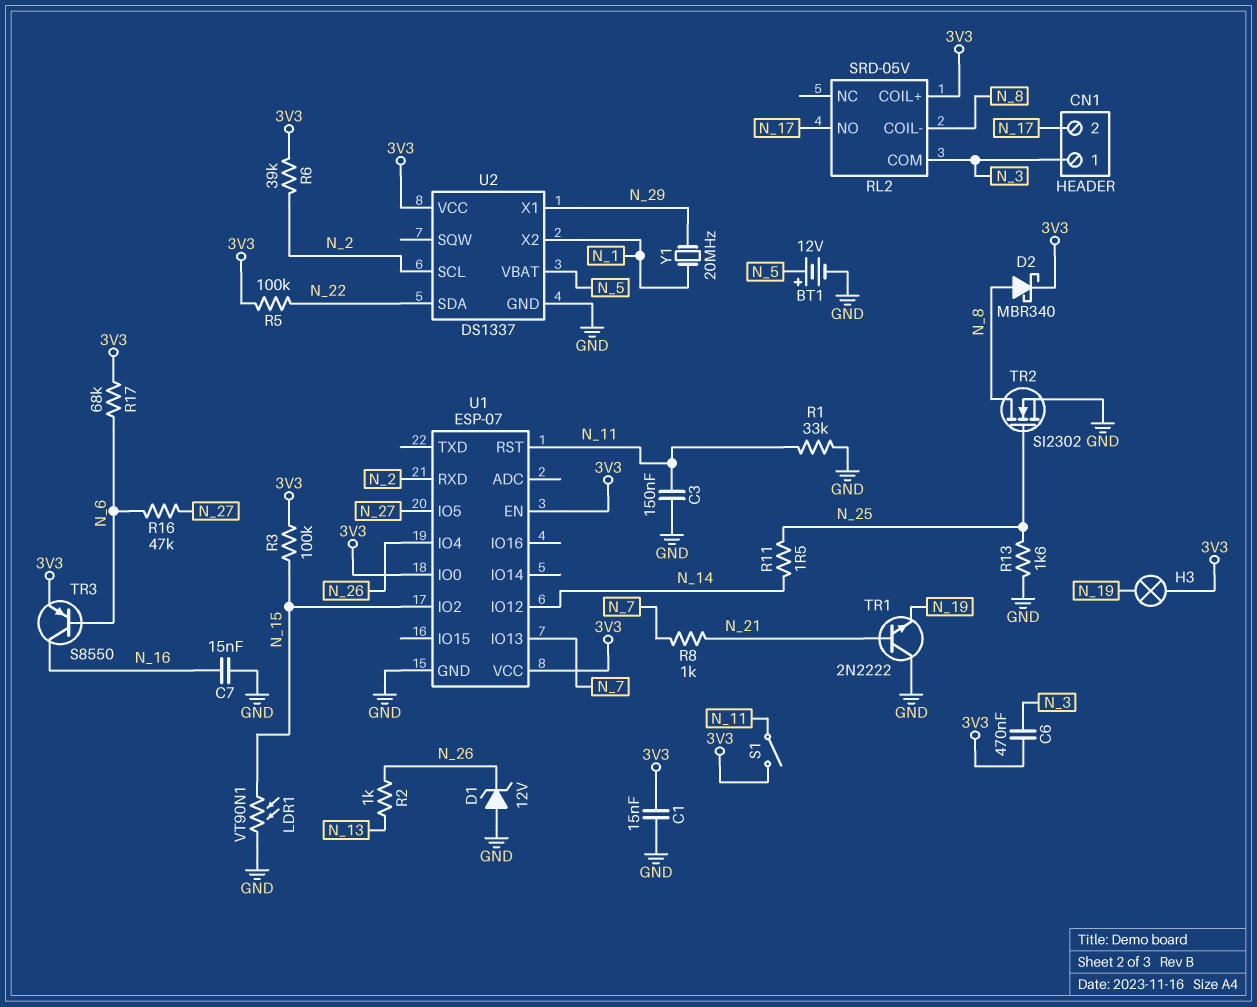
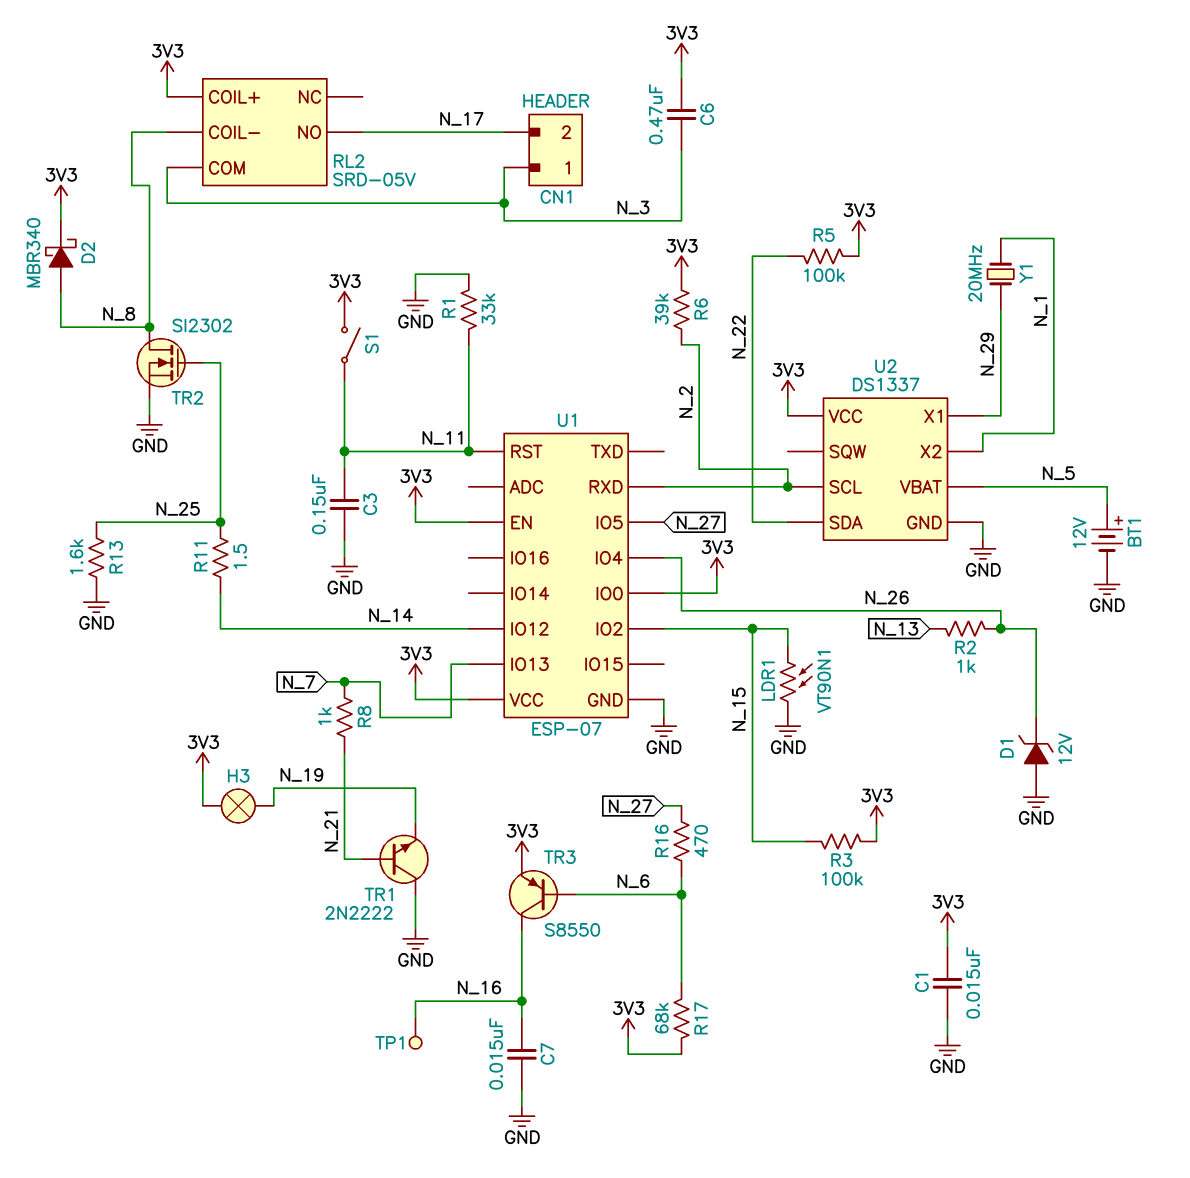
R16: 47k (N_6, N_27) -> 470 (N_6, N_27)
TP1: none -> test point (N_16)

